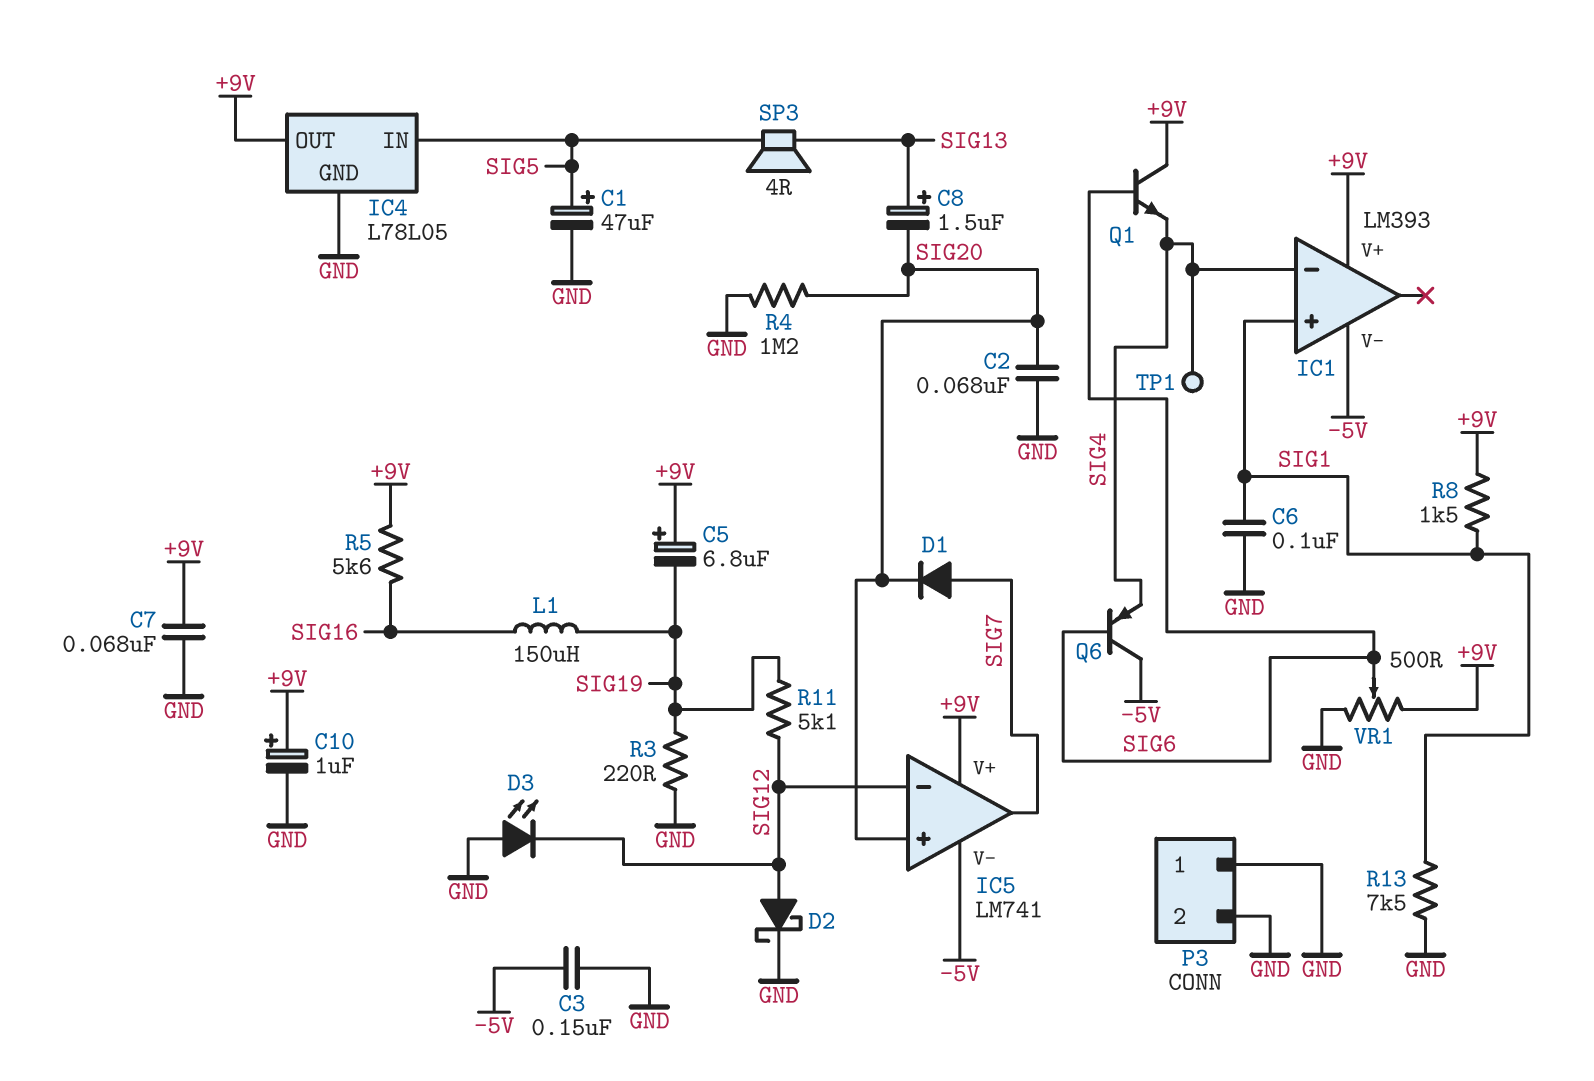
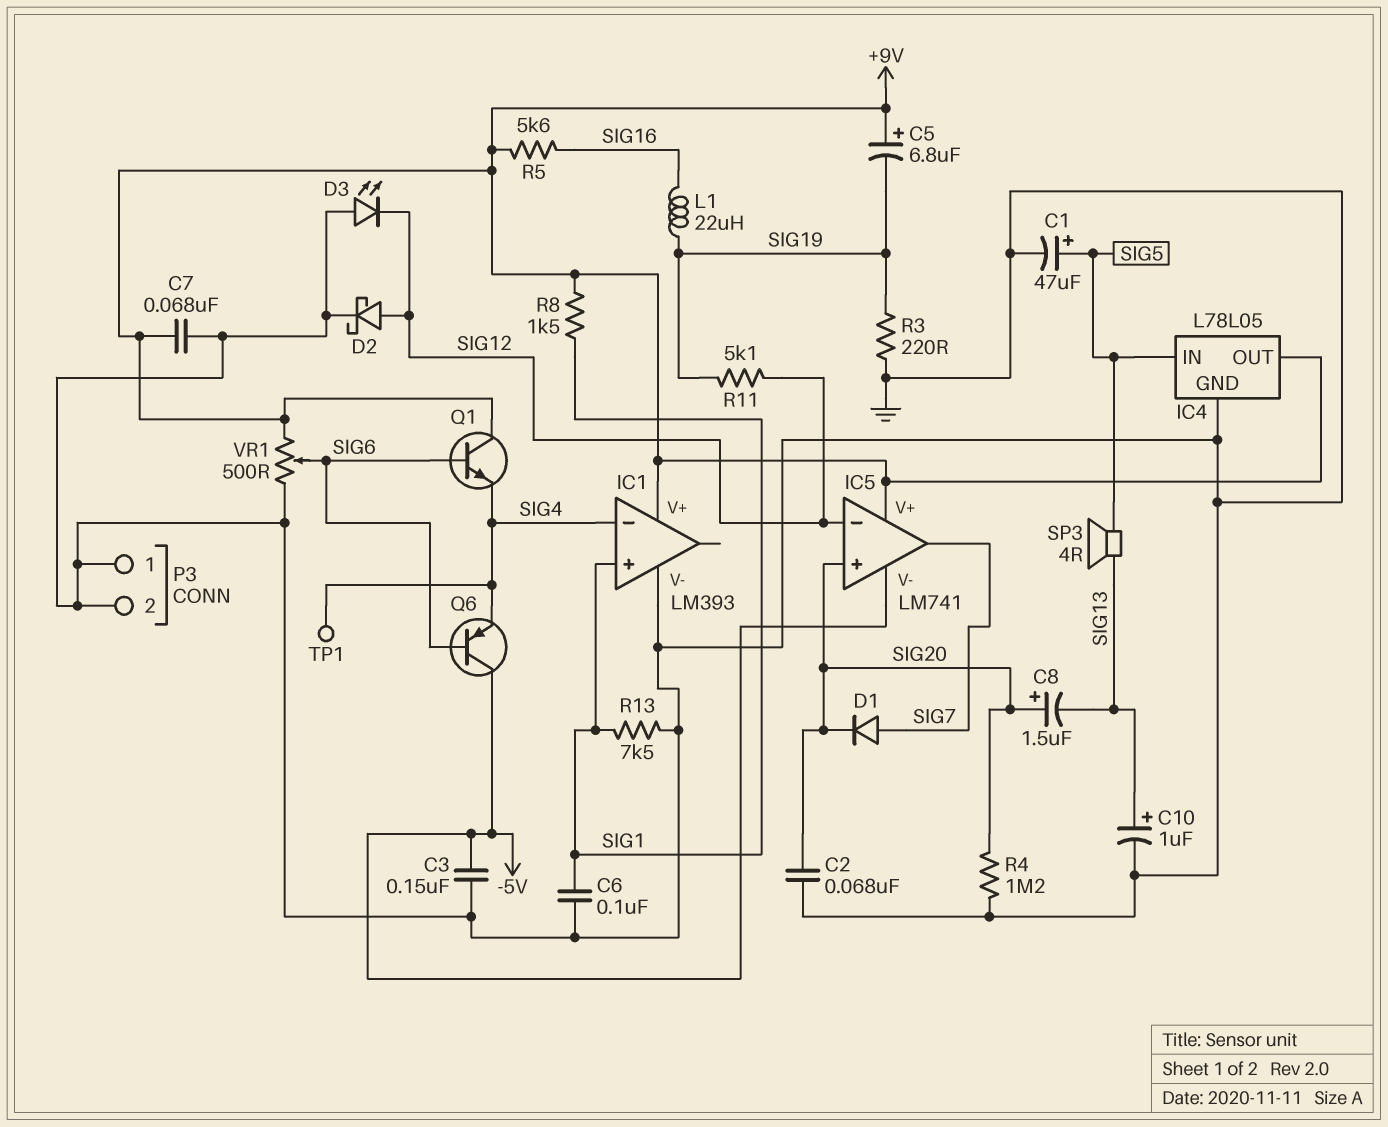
C8: 1.5uF (plus SIG13, minus SIG20) -> 1.5uF (plus SIG20, minus SIG13)
C10: 1uF (plus +9V, minus GND) -> 1uF (plus SIG13, minus GND)
IC1 pin V-: -5V -> GND
L1: 150uH (SIG16, SIG19) -> 22uH (SIG16, SIG19)

